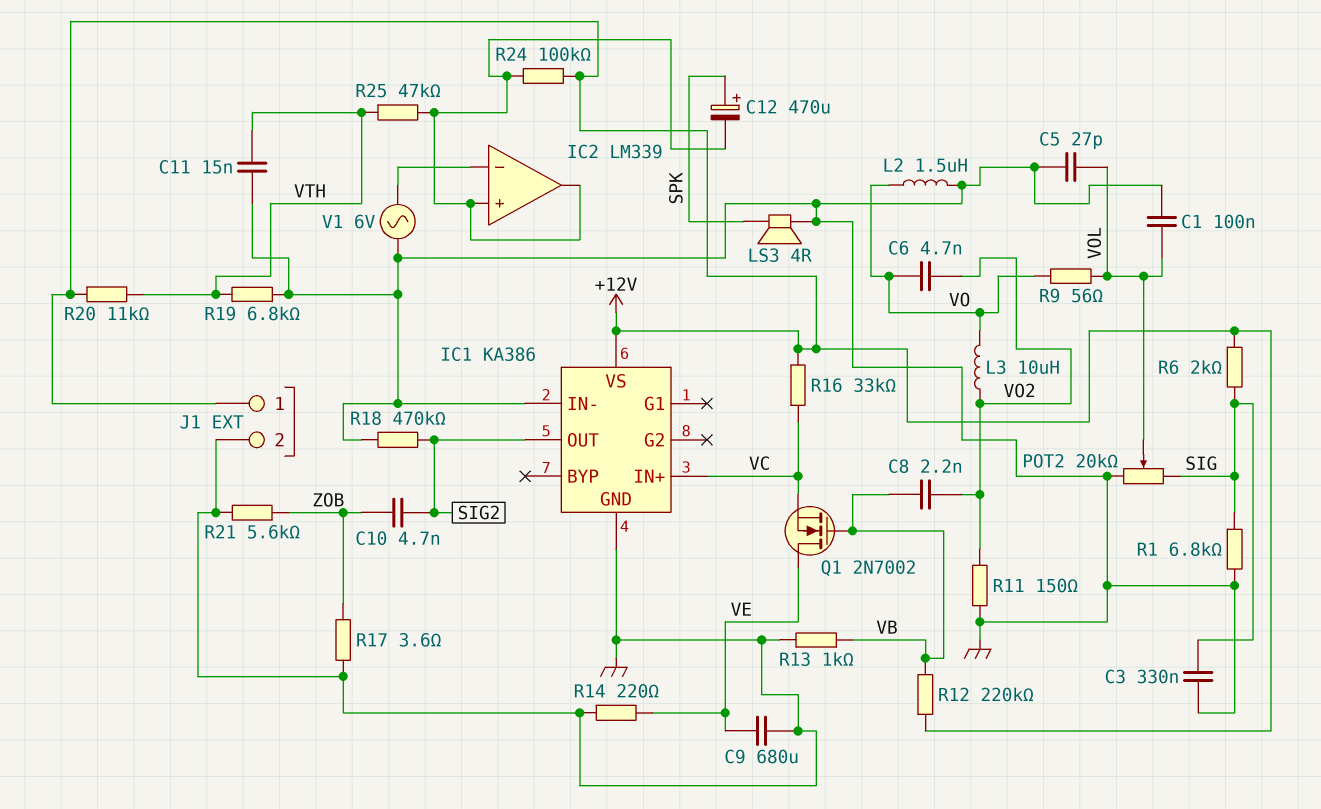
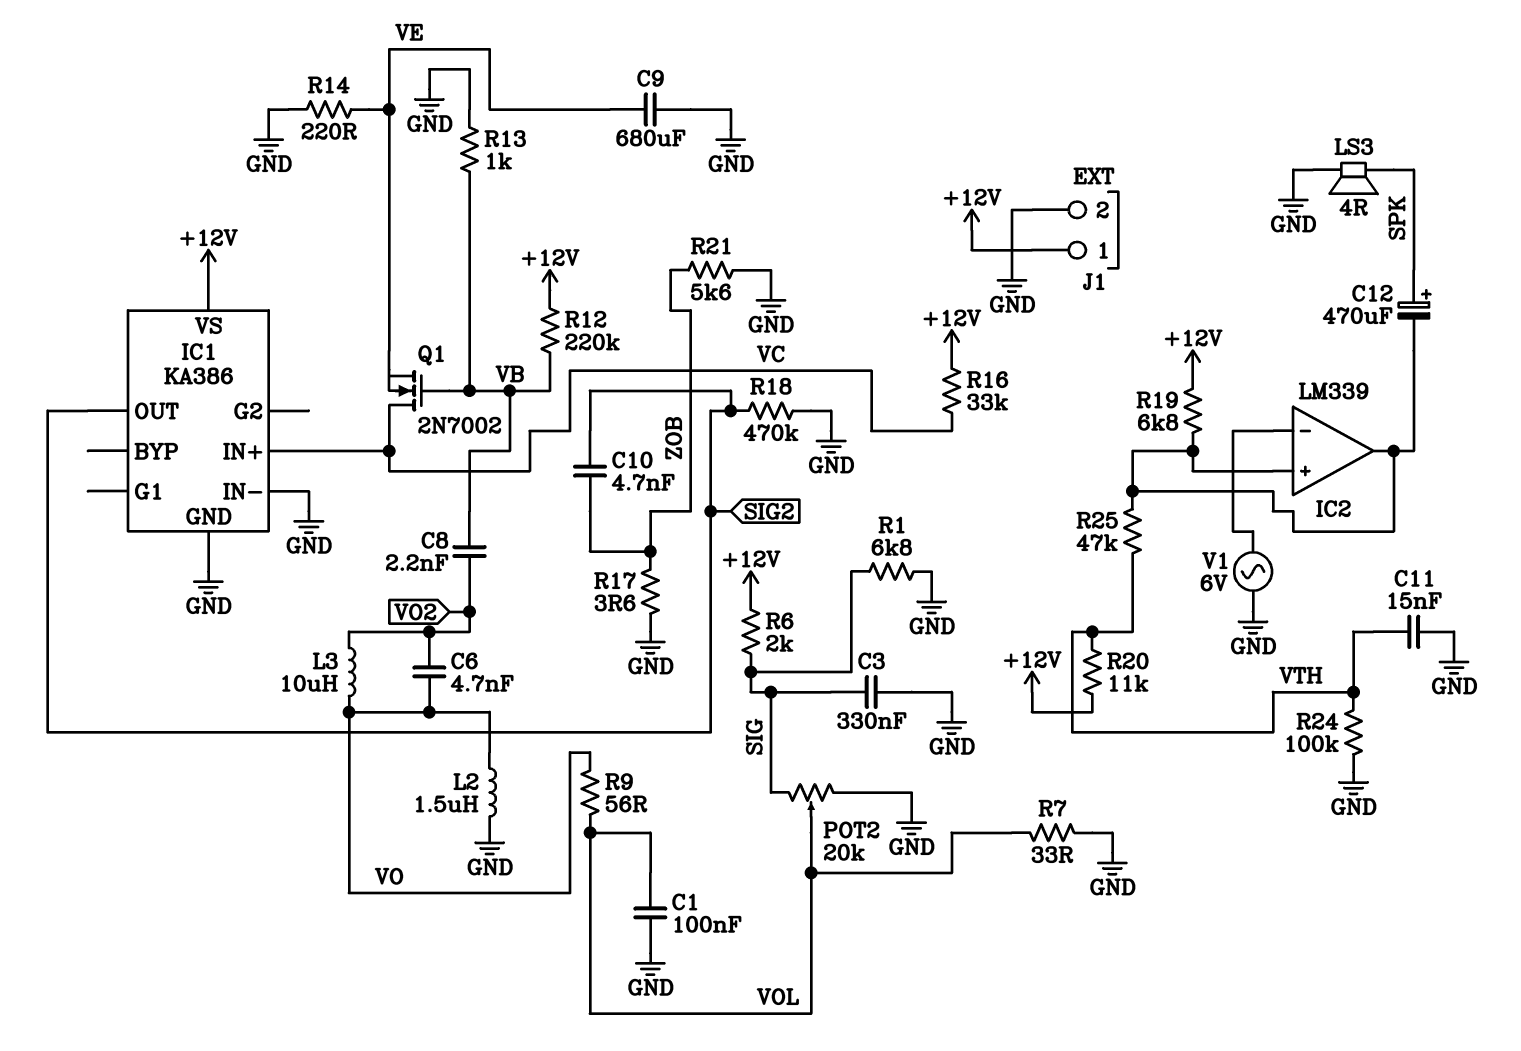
C5: 27pF (GND, VOL) -> none
Q1: NMOS 2N7002 (G VB, D VE, S VC) -> NMOS 2N7002 (G VB, D VC, S VE)
R7: none -> 33 (GND, VOL)
R11: 150 (GND, VO2) -> none
R19: 6.8k (GND, VTH) -> 6.8k (+12V, IC2/in+)
R24: 100k (+12V, IC2/in+) -> 100k (GND, VTH)

